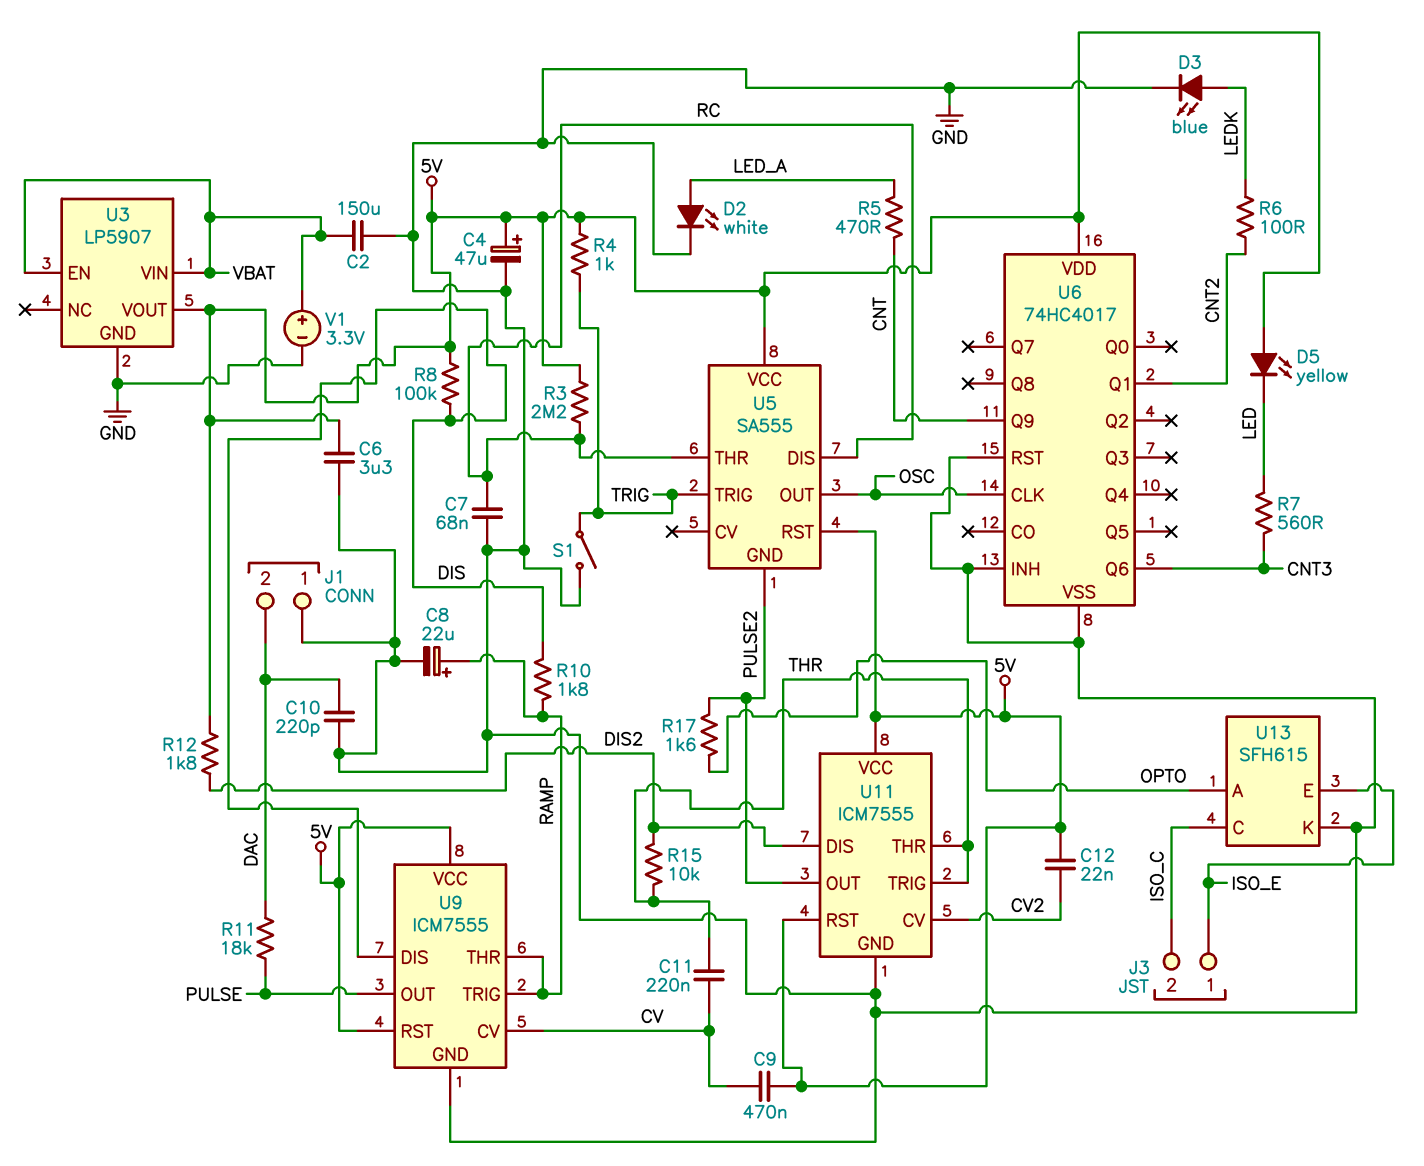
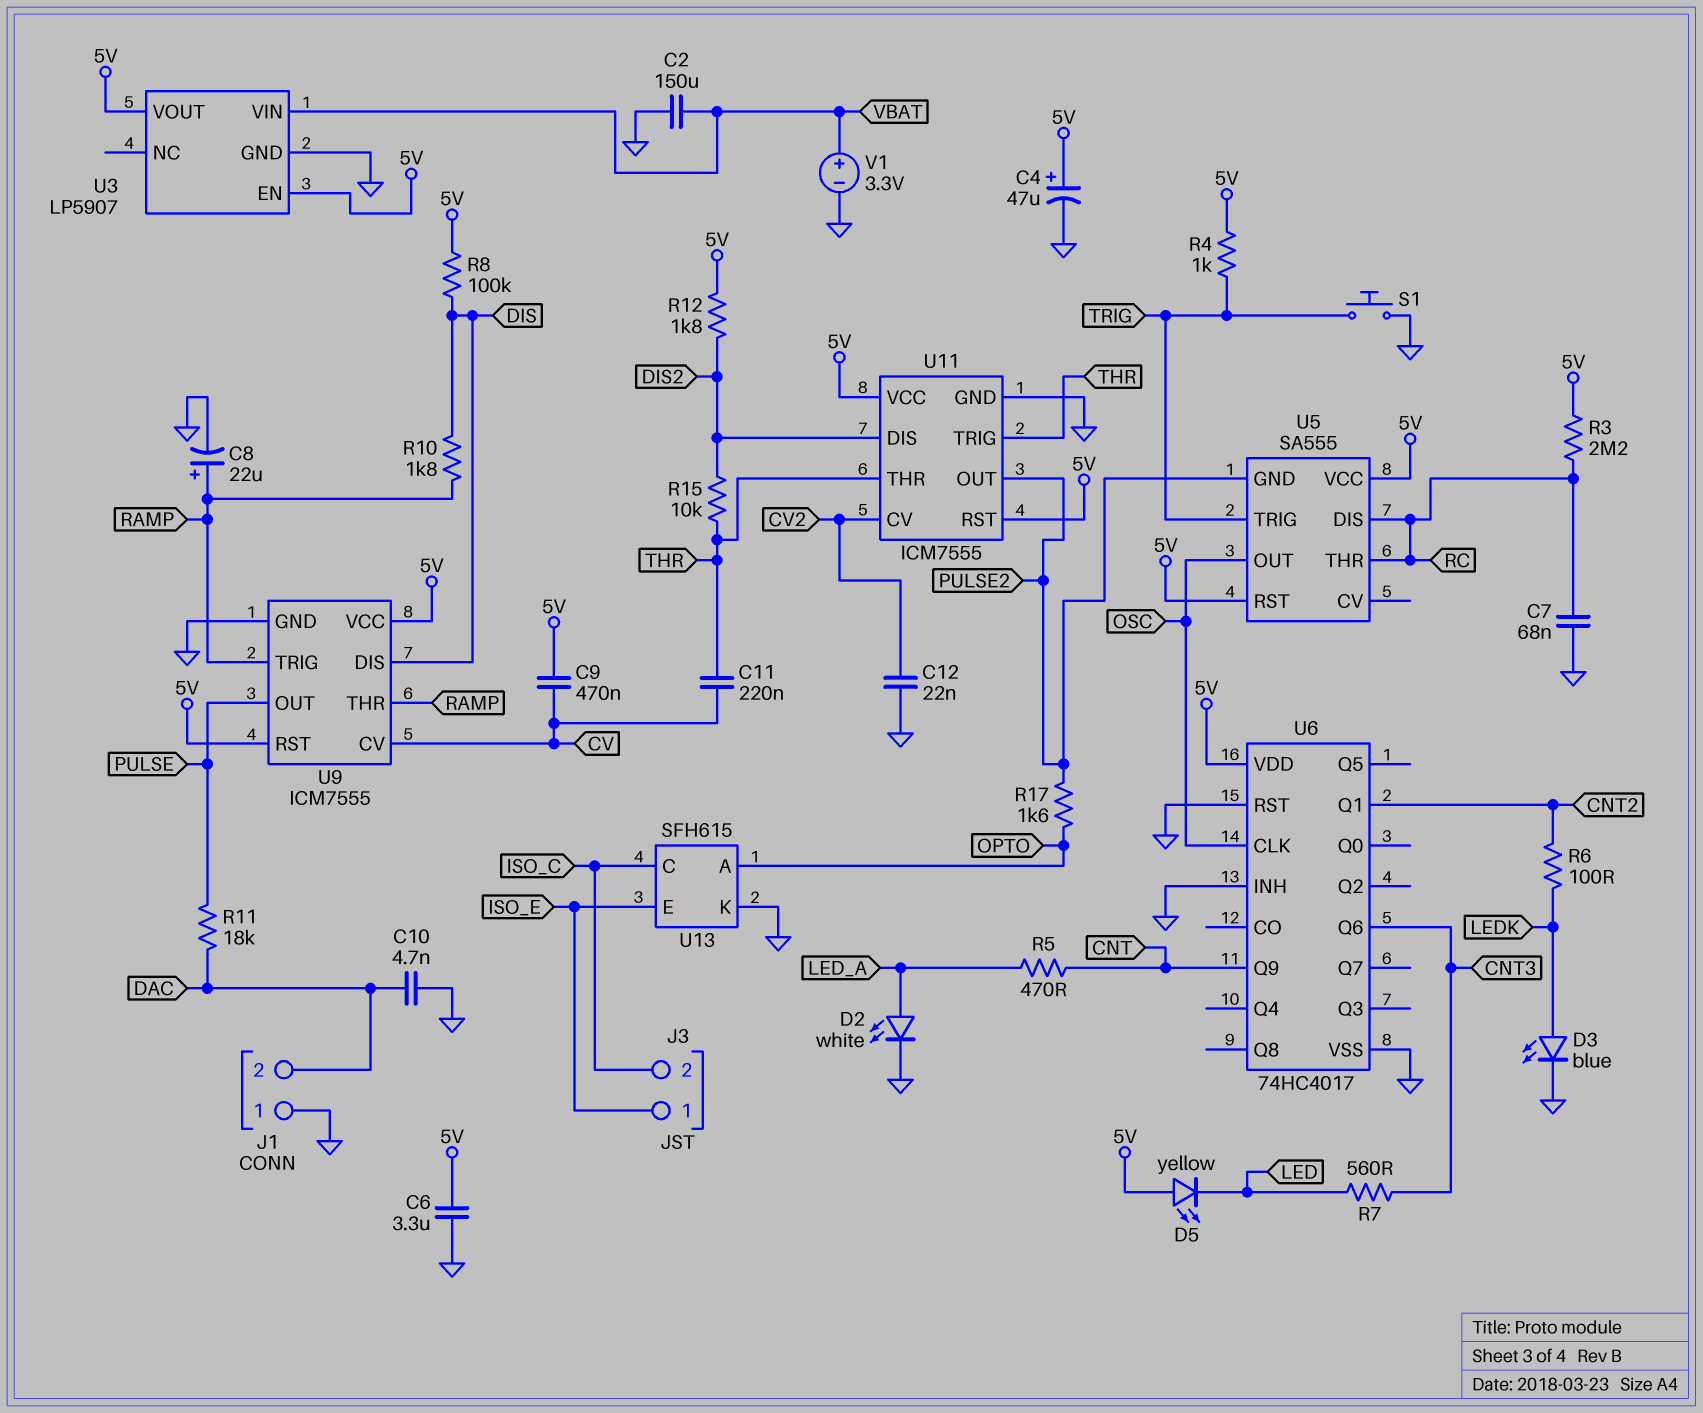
C10: 220pF (DAC, GND) -> 4.7nF (DAC, GND)
C12: 22nF (5V, CV2) -> 22nF (CV2, GND)
S1: switch (GND, TRIG) -> button (GND, TRIG)
U3 pin EN: VBAT -> 5V

